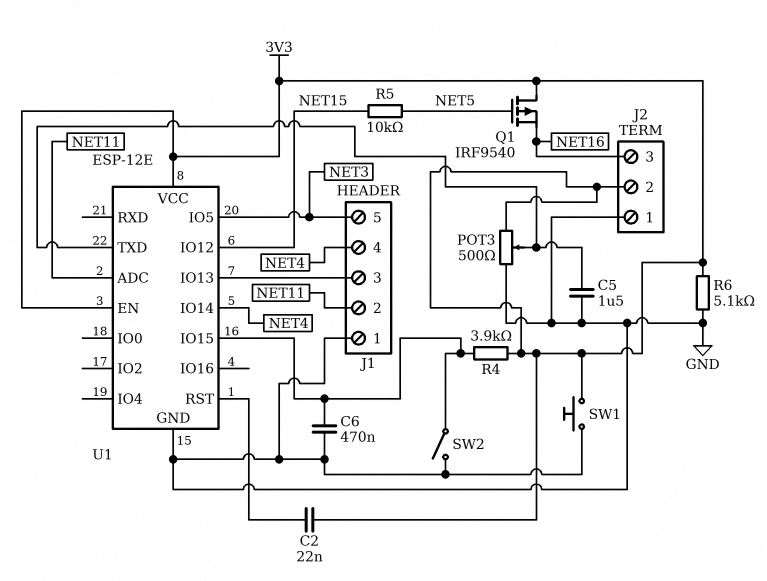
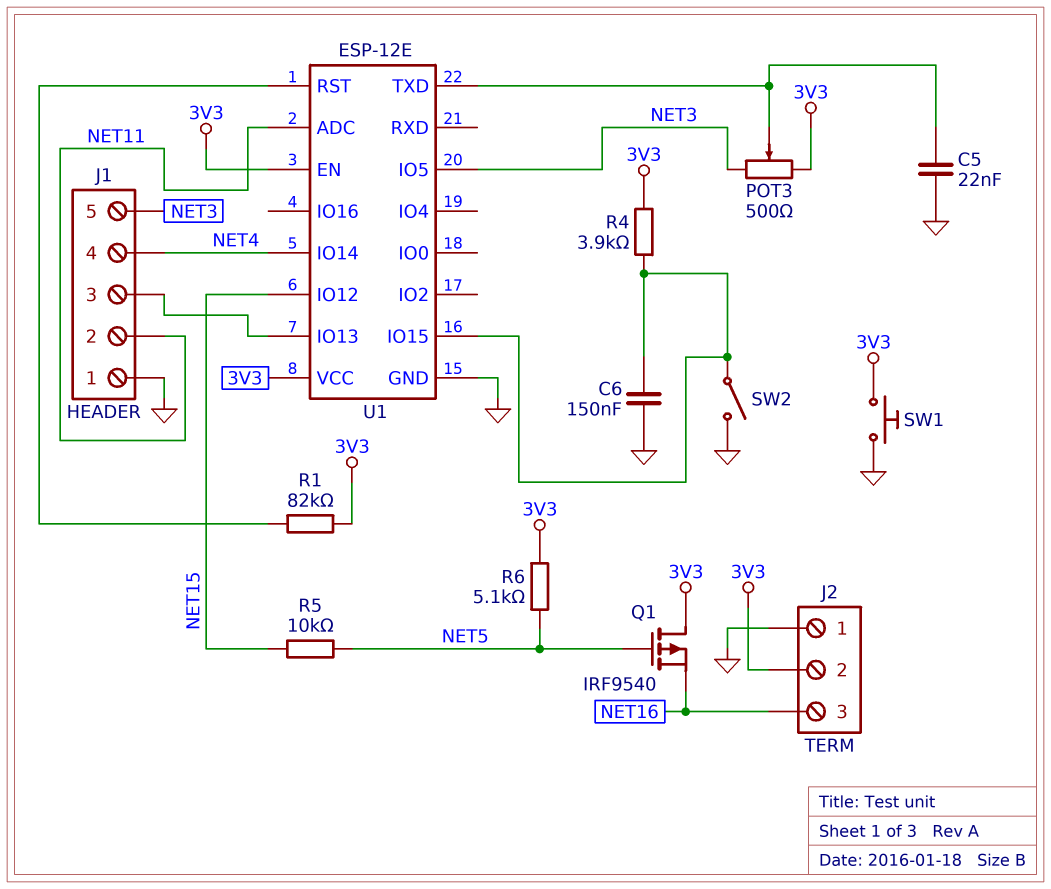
C2: 22nF (3V3, U1/RST) -> none
C5: 1.5uF (GND, U1/TXD) -> 22nF (GND, U1/TXD)
C6: 470nF (GND, U1/IO15) -> 150nF (GND, U1/IO15)
POT3: 500 (3V3, GND, wiper U1/TXD) -> 500 (3V3, NET3, wiper U1/TXD)
R1: none -> 82k (3V3, U1/RST)
R6: 5.1k (3V3, GND) -> 5.1k (3V3, NET5)

